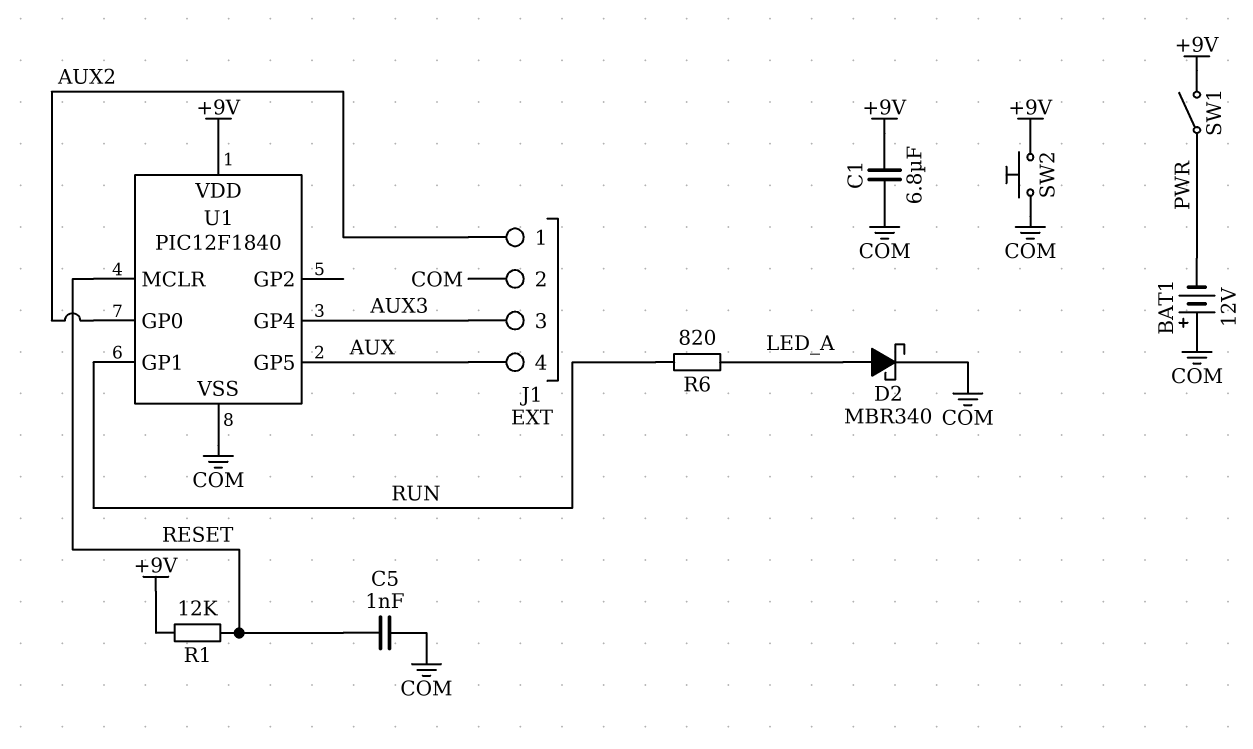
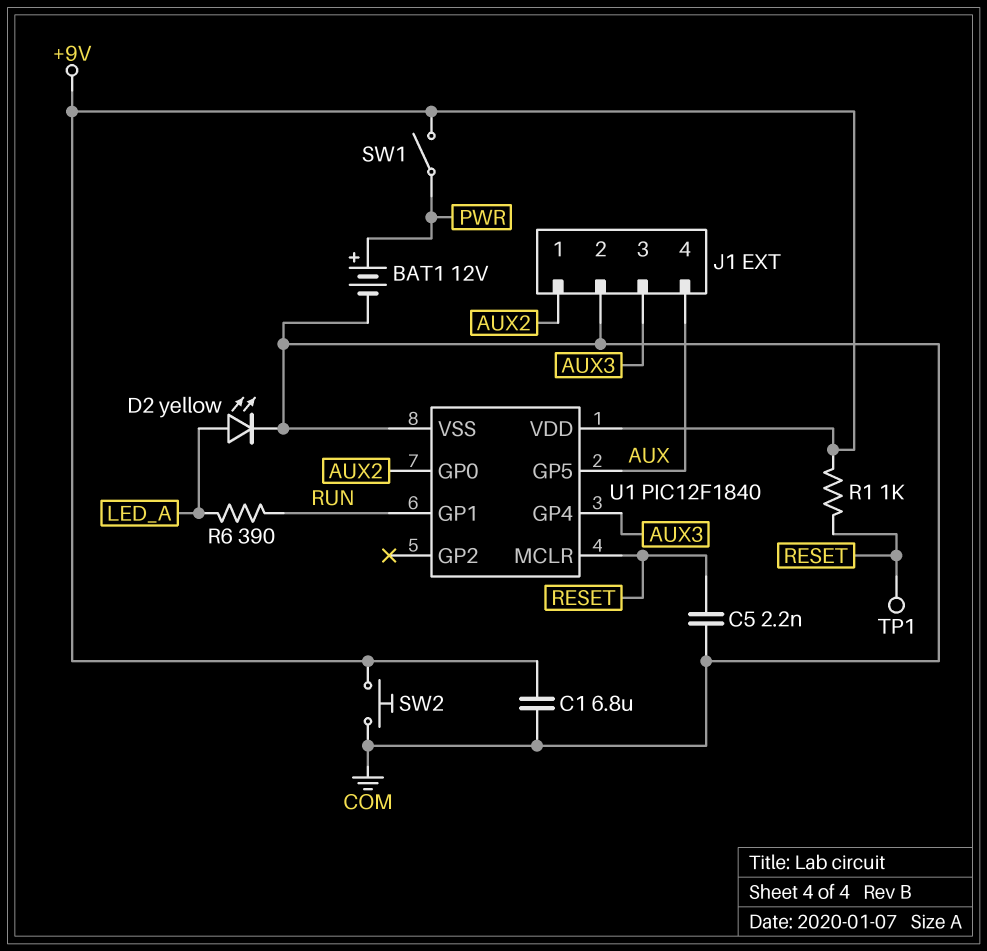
BAT1: 12V (plus COM, minus PWR) -> 12V (plus PWR, minus COM)
C5: 1nF (COM, RESET) -> 2.2nF (COM, RESET)
D2: schottky MBR340 (A LED_A, K COM) -> LED yellow (A LED_A, K COM)
R1: 12k (+9V, RESET) -> 1k (+9V, RESET)
R6: 820 (LED_A, RUN) -> 390 (LED_A, RUN)
TP1: none -> test point (RESET)

